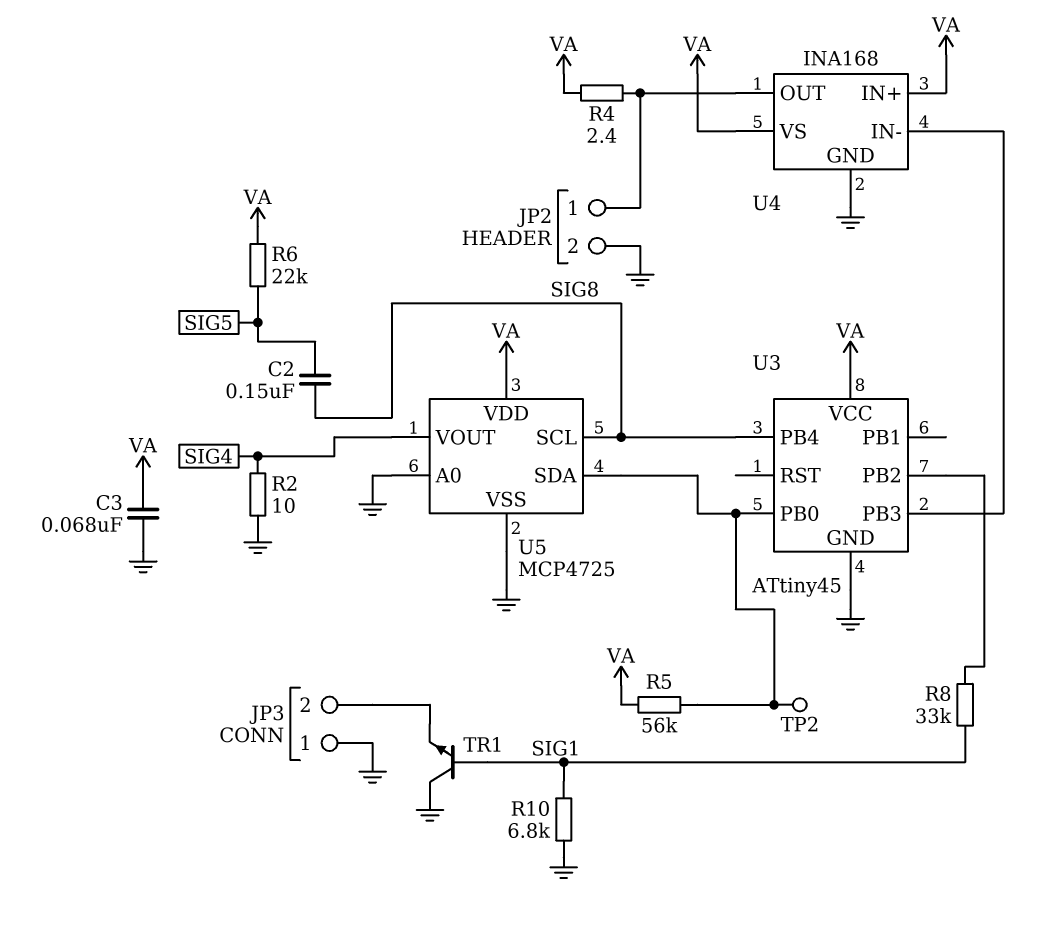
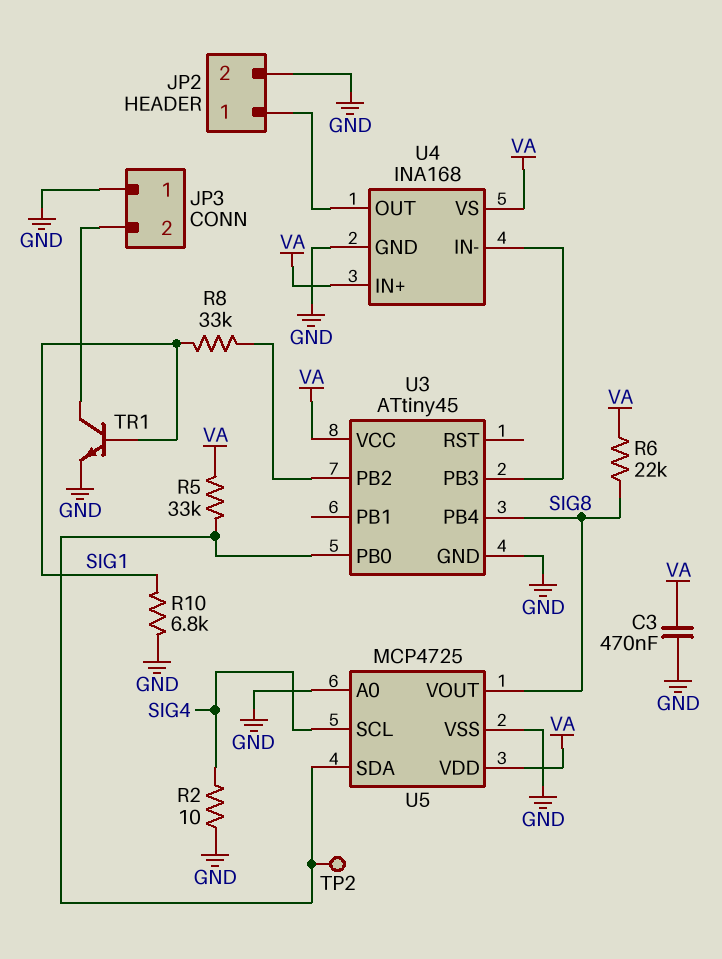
C2: 150nF (SIG5, SIG8) -> none
C3: 68nF (GND, VA) -> 470nF (GND, VA)
R4: 2.4 (JP2/1, VA) -> none
R5: 56k (U3/PB0, VA) -> 33k (U3/PB0, VA)
R6: 22k (SIG5, VA) -> 22k (SIG8, VA)
TR1: NPN (B SIG1, C GND, E JP3/2) -> NPN (B SIG1, C JP3/2, E GND)
U5 pin SCL: SIG8 -> SIG4
U5 pin VOUT: SIG4 -> SIG8

